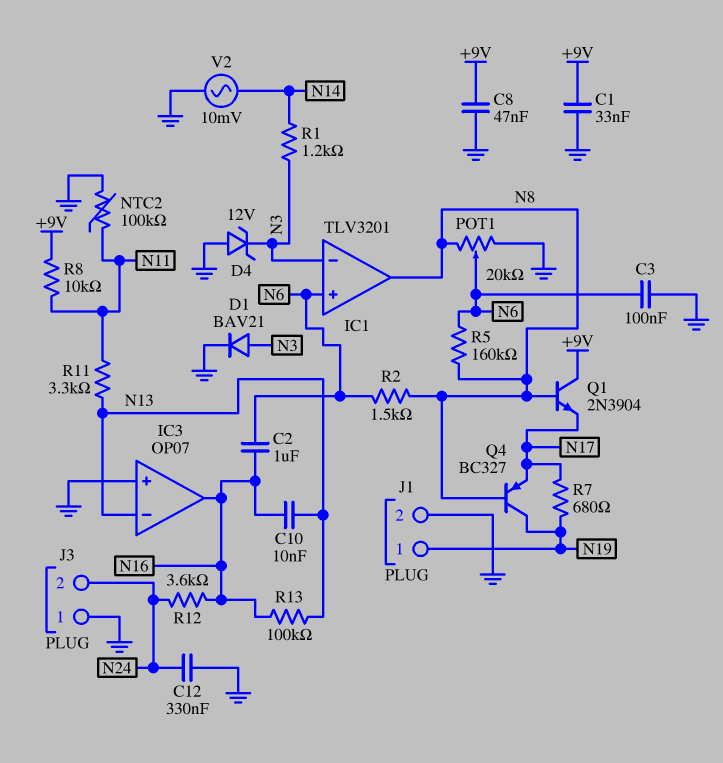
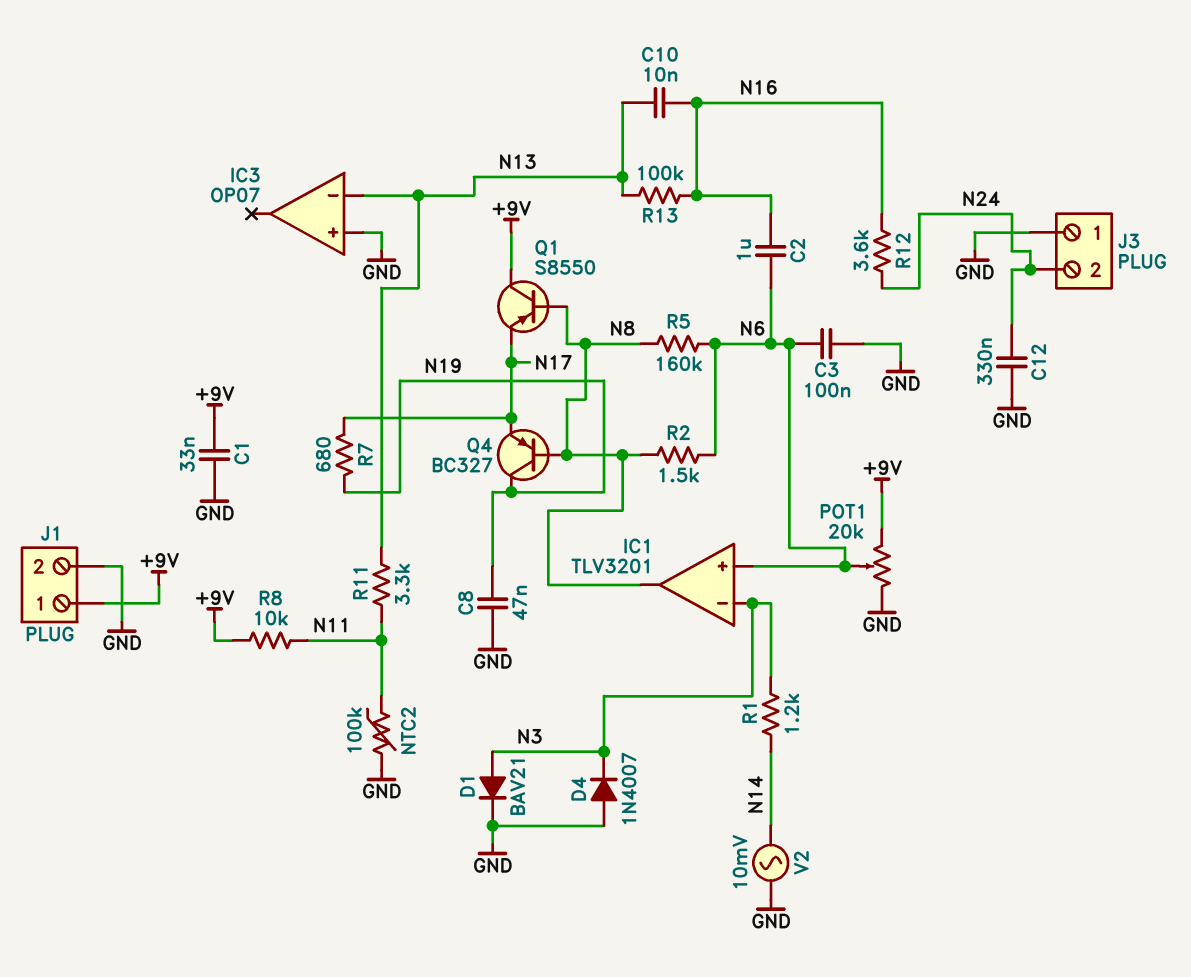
C8: 47nF (+9V, GND) -> 47nF (GND, N19)
D4: zener 12V (A GND, K N3) -> diode 1N4007 (A GND, K N3)
IC3 pin out: N16 -> none
J1 pin 1: N19 -> +9V
POT1: 20k (GND, N8, wiper N6) -> 20k (+9V, GND, wiper N6)
Q1: NPN 2N3904 (B N8, C +9V, E N17) -> PNP S8550 (B N8, C +9V, E N17)

